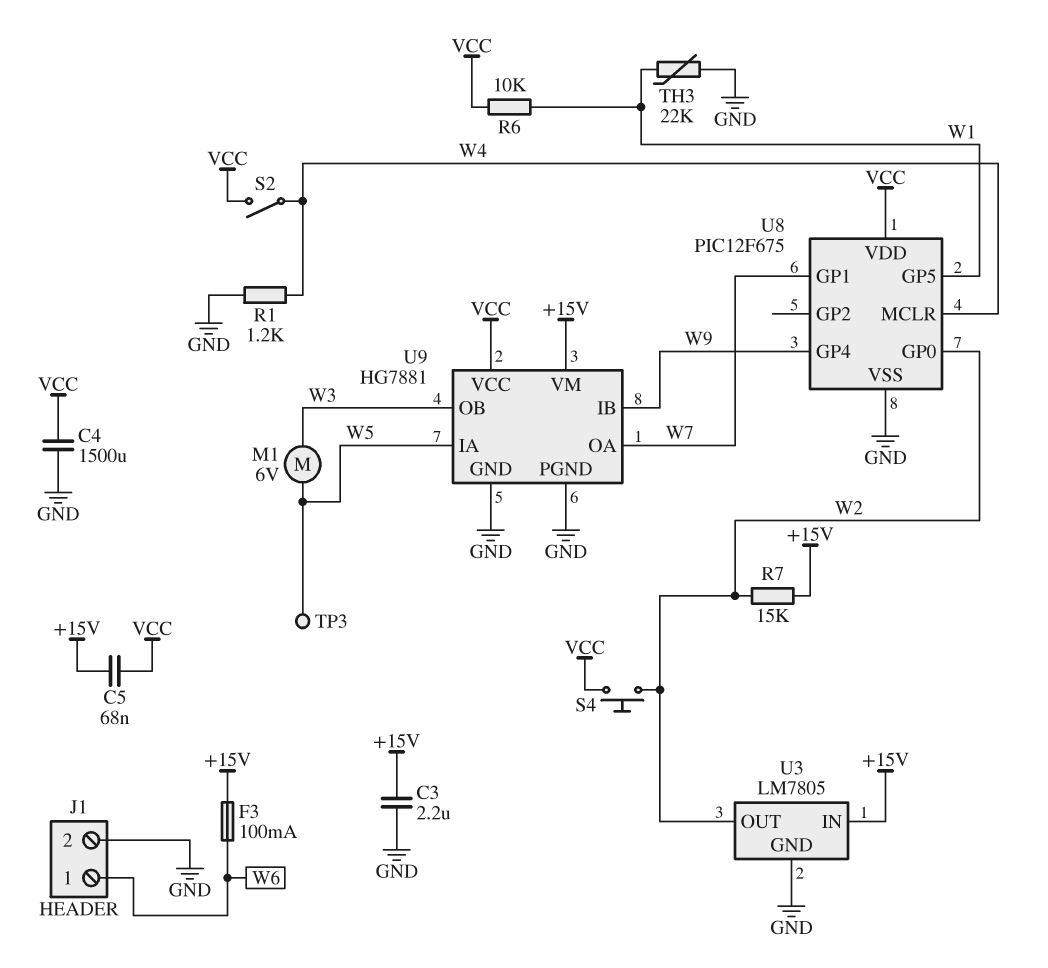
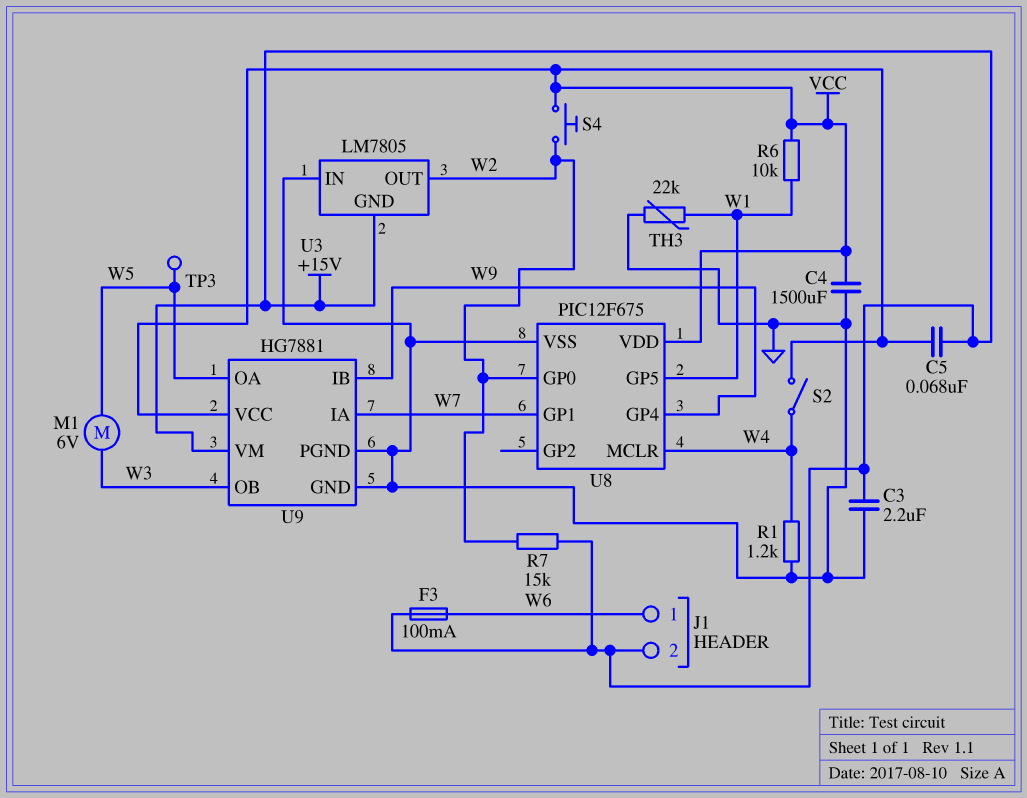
J1 pin 2: GND -> +15V
U3 pin GND: GND -> +15V
U3 pin IN: +15V -> GND
U9 pin IA: W5 -> W7
U9 pin OA: W7 -> W5

